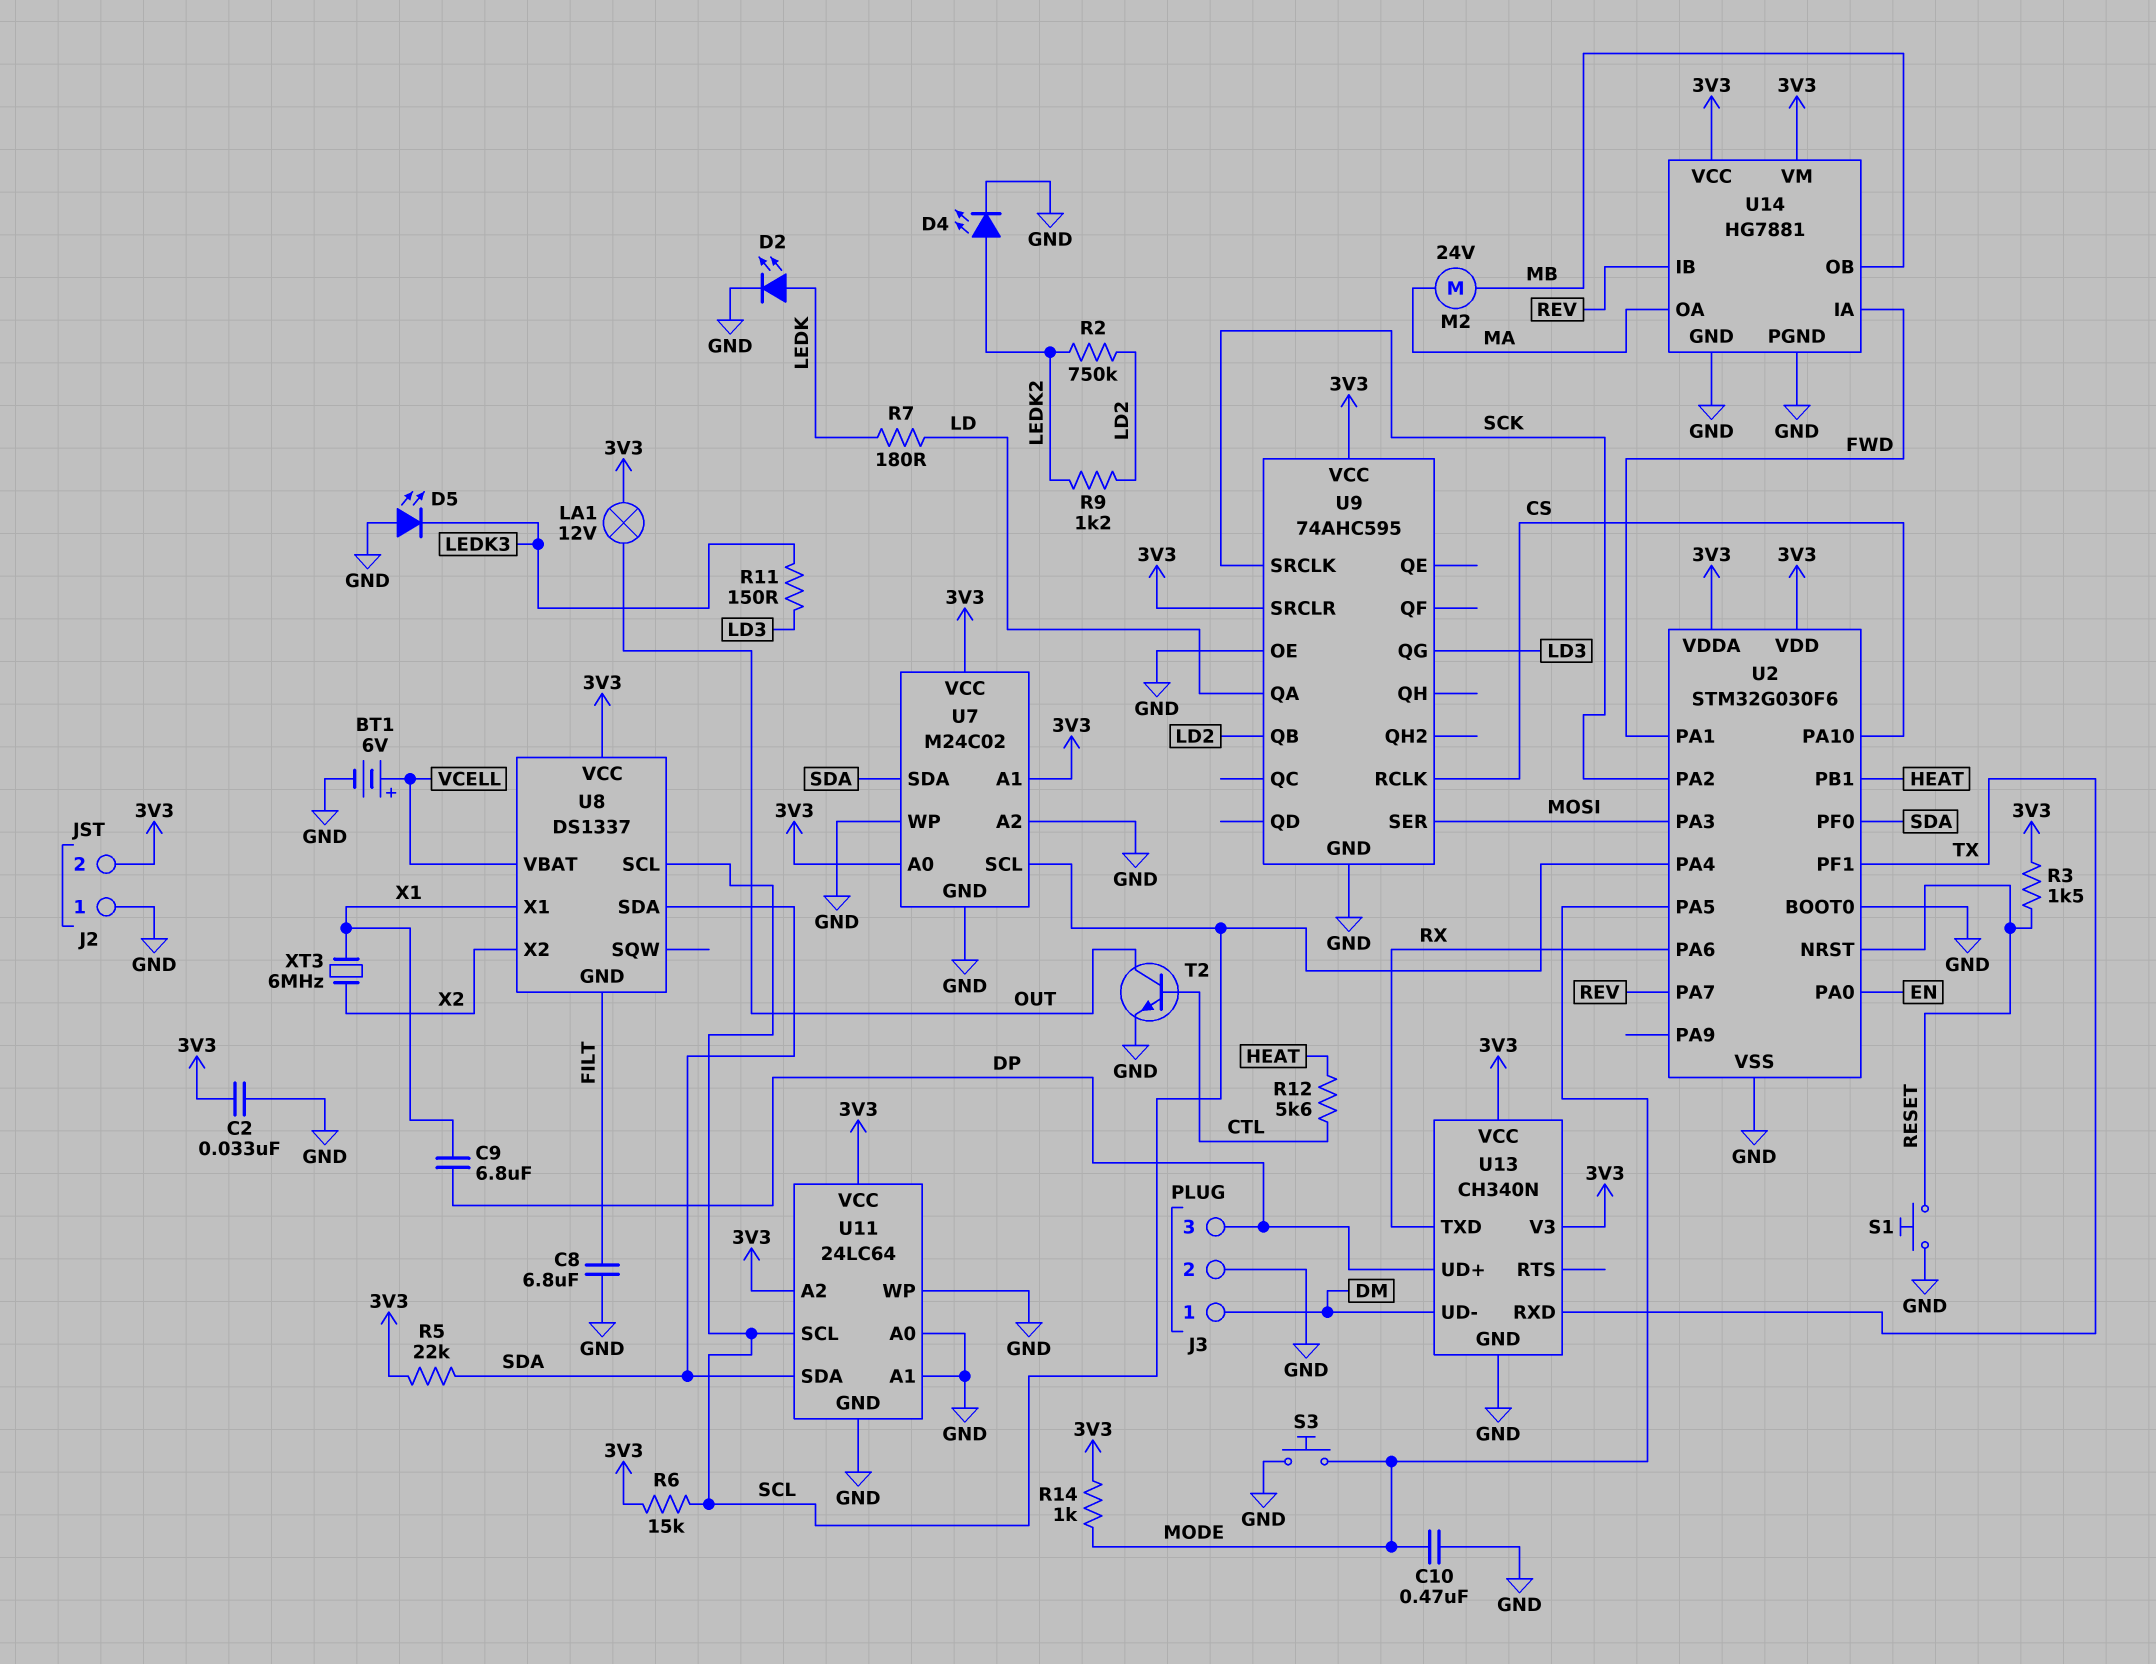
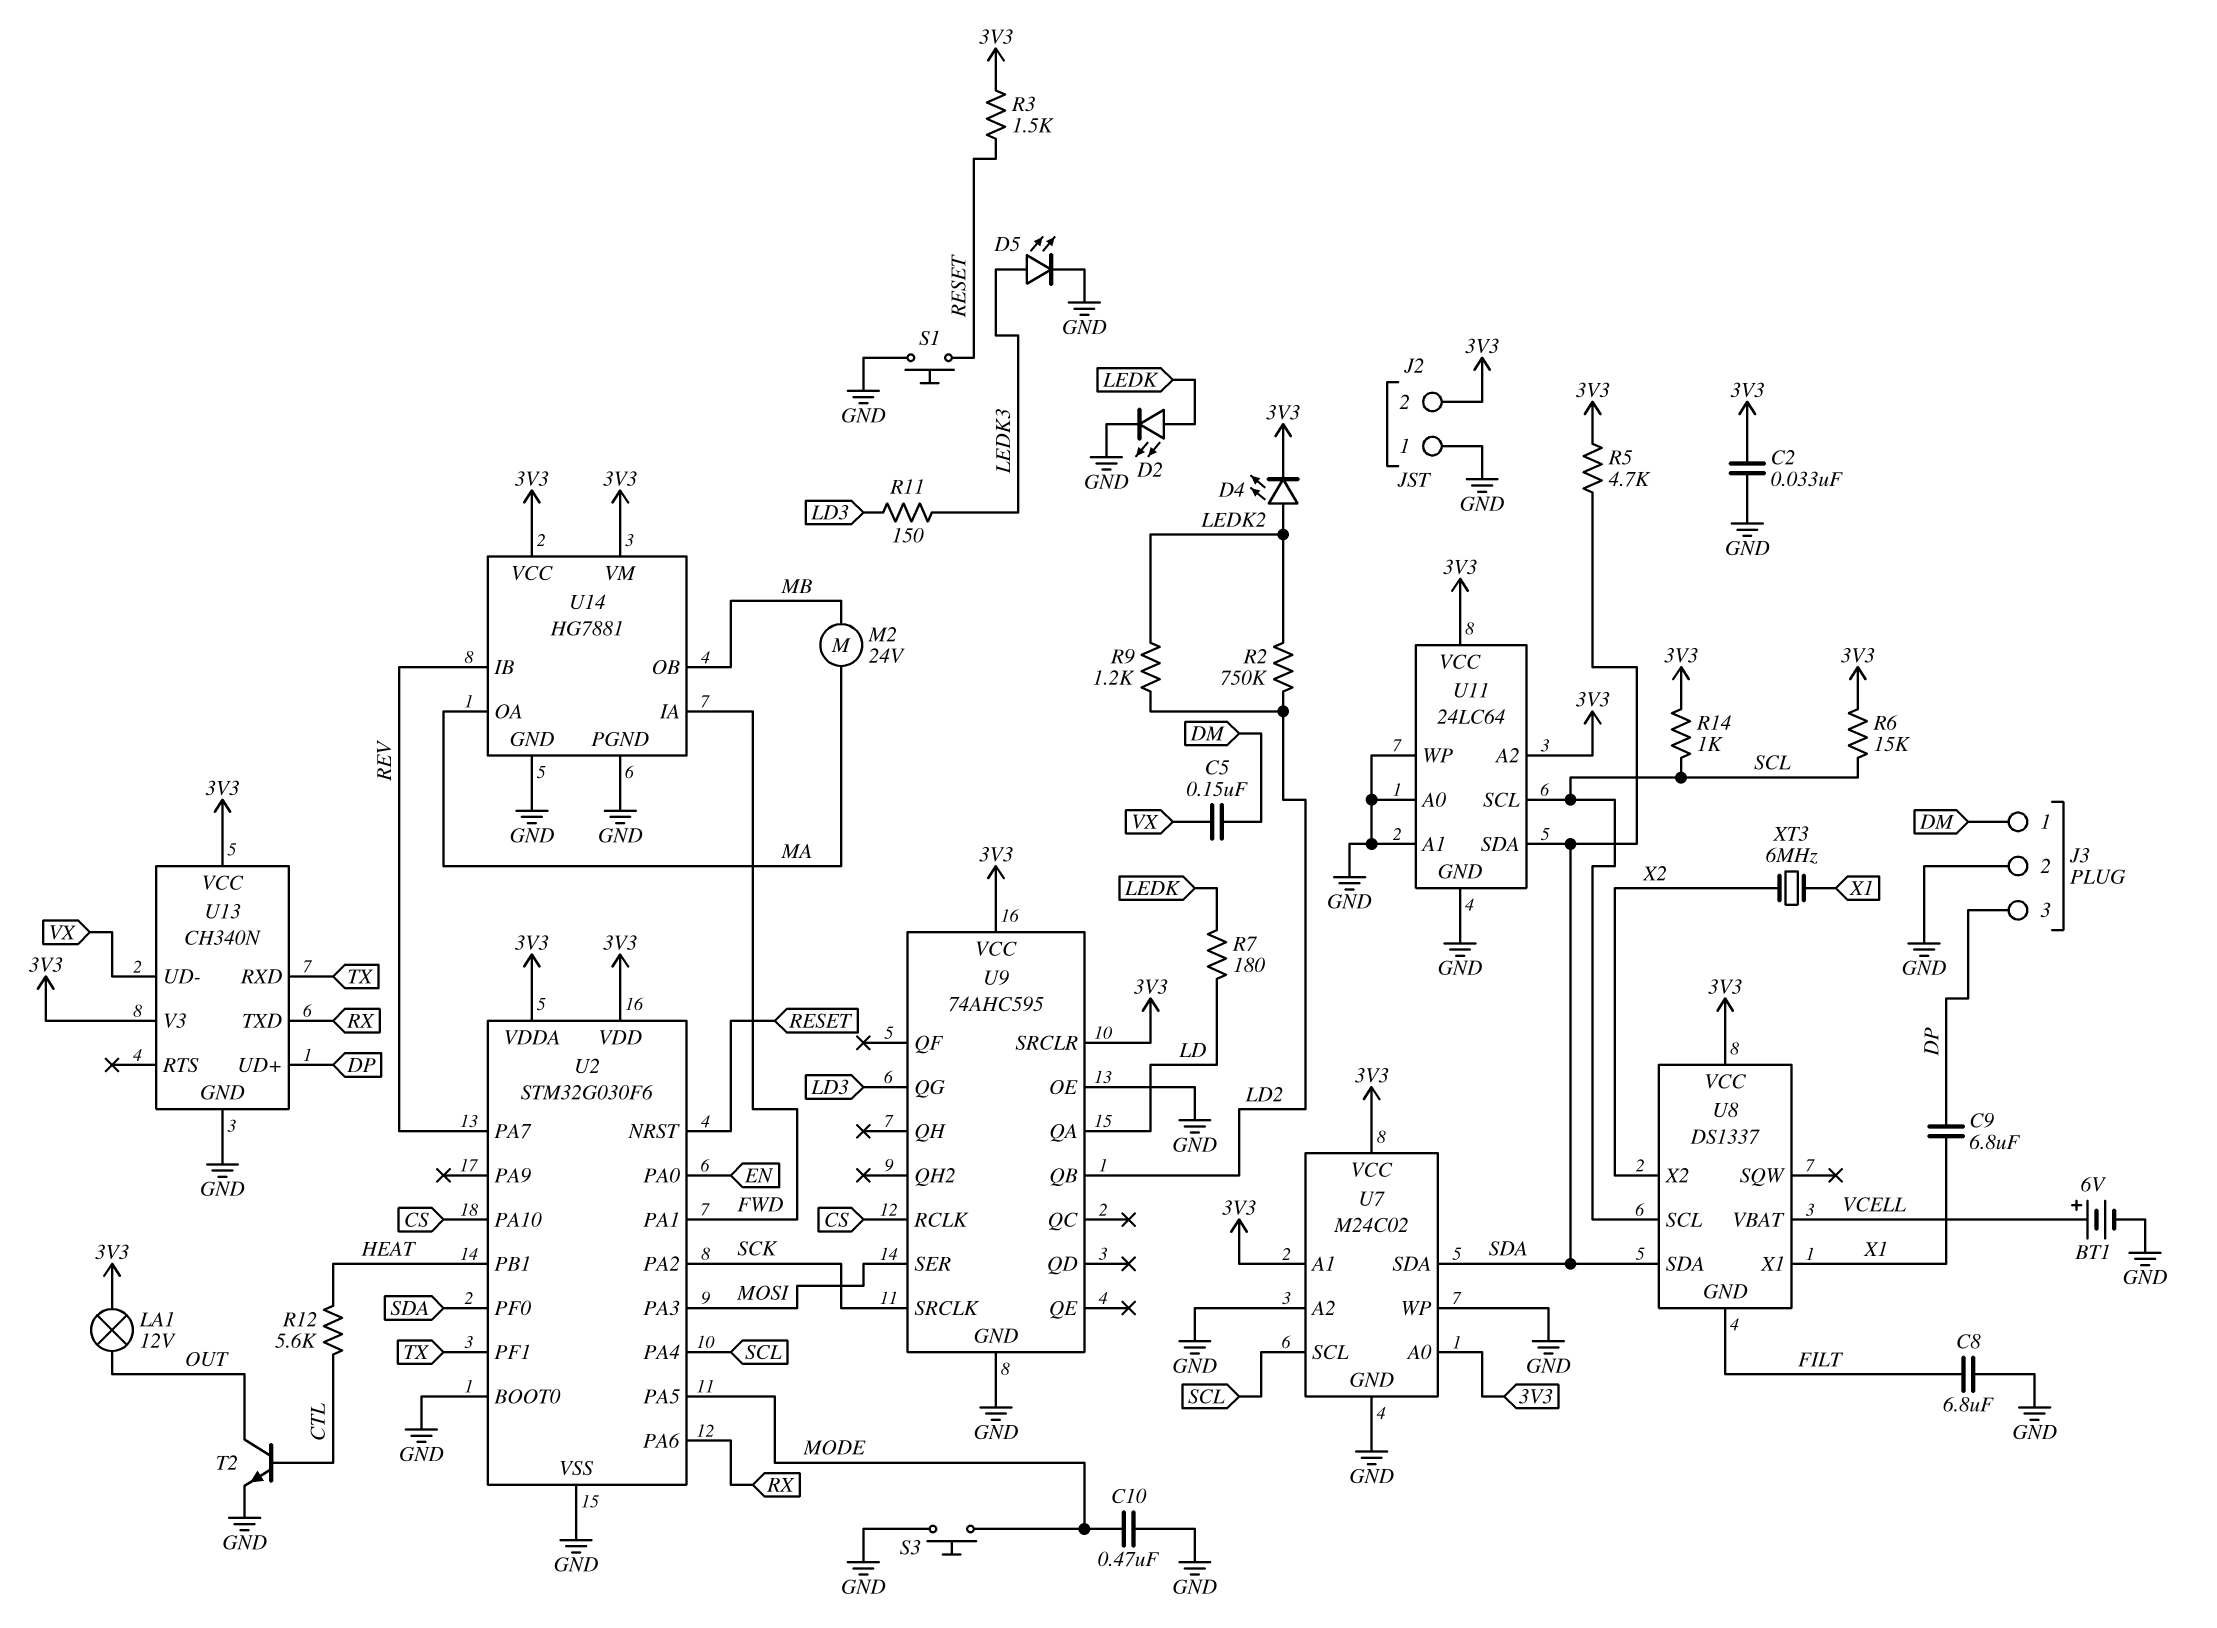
C5: none -> 150nF (DM, VX)
D4: LED (A LEDK2, K GND) -> LED (A LEDK2, K 3V3)
D5: LED (A GND, K LEDK3) -> LED (A LEDK3, K GND)
R5: 22k (3V3, SDA) -> 4.7k (3V3, SDA)
R14: 1k (3V3, MODE) -> 1k (3V3, SCL)
U13 pin UD-: DM -> VX

